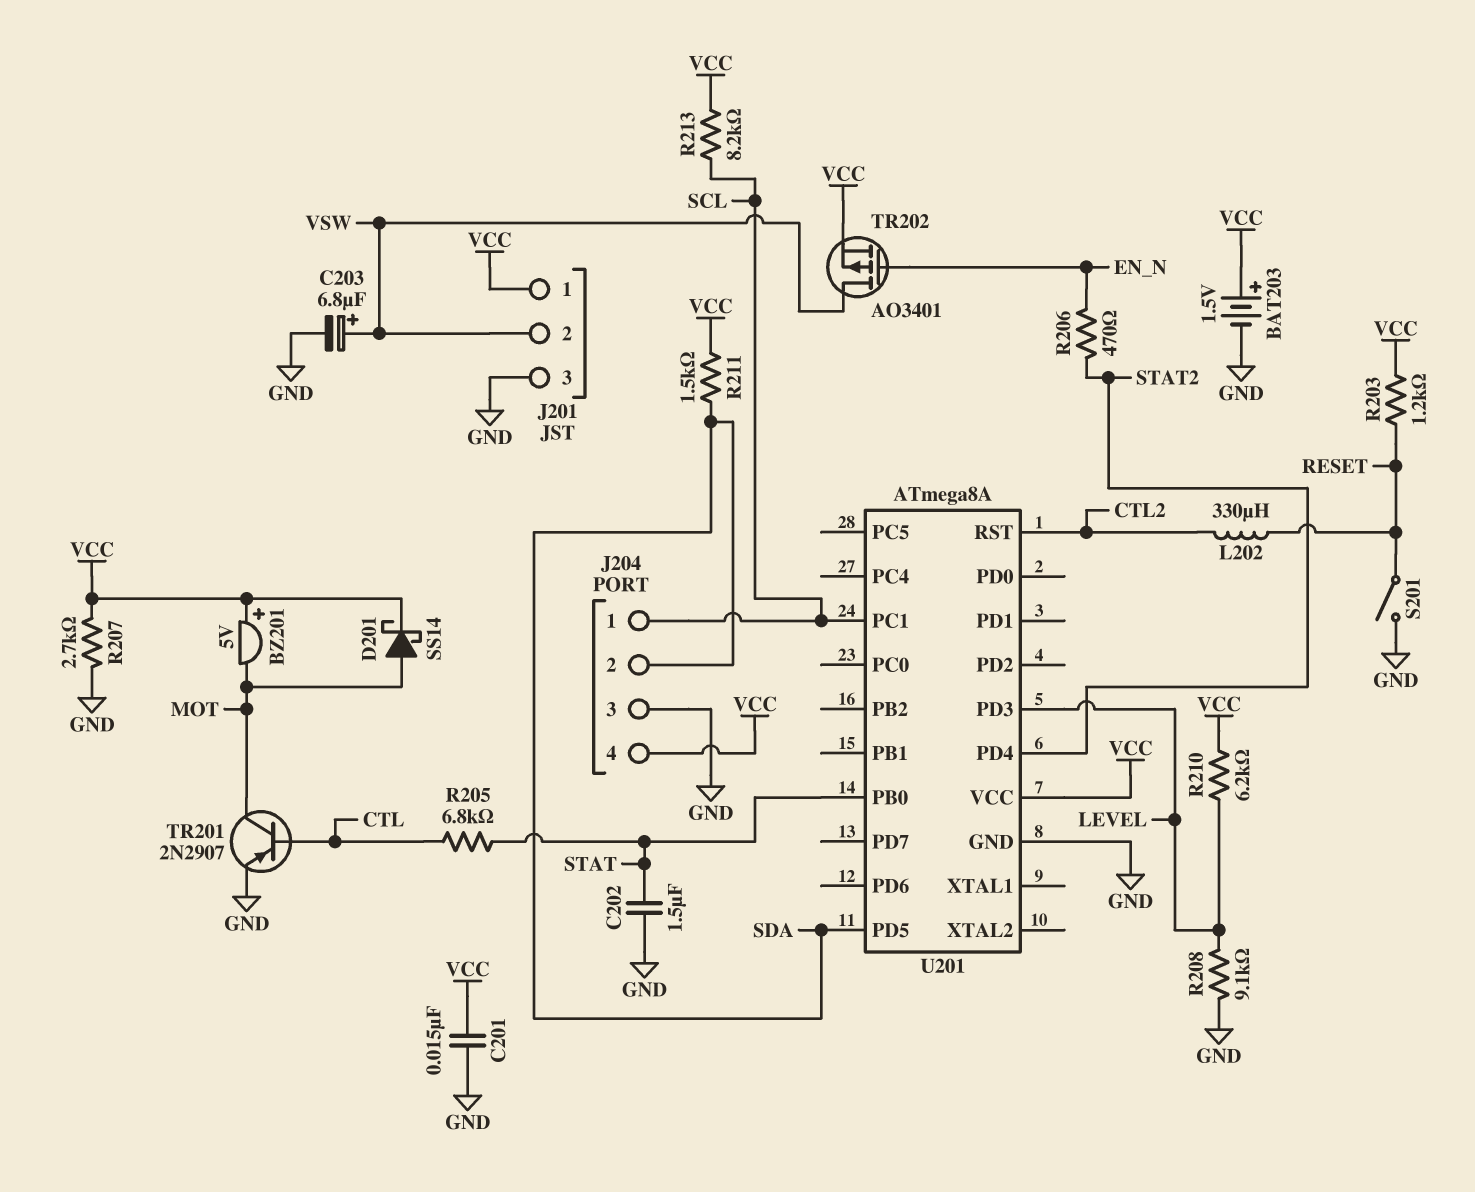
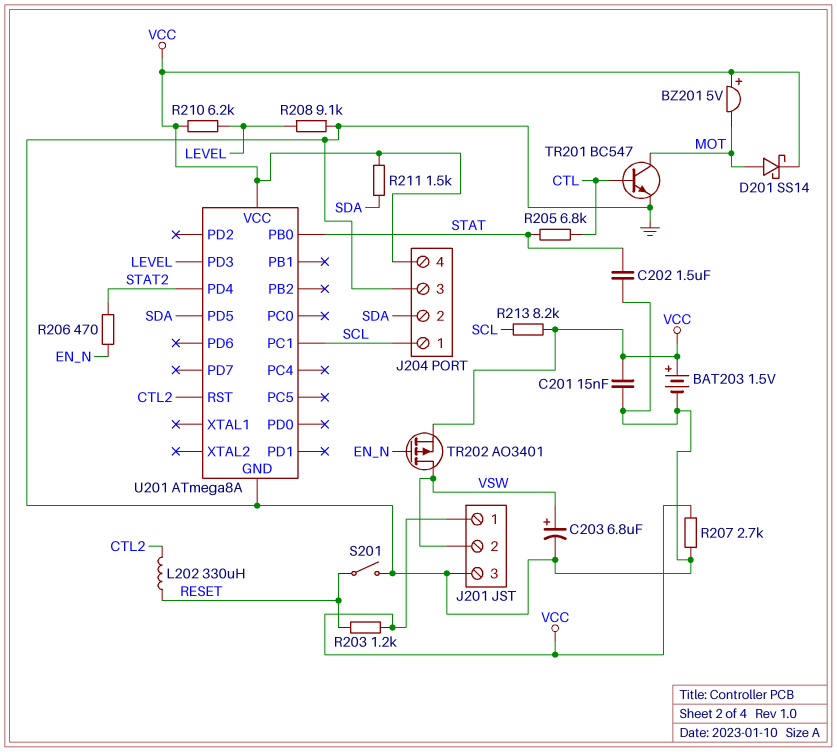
TR201: PNP 2N2907 (B CTL, C MOT, E GND) -> NPN BC547 (B CTL, C MOT, E GND)

